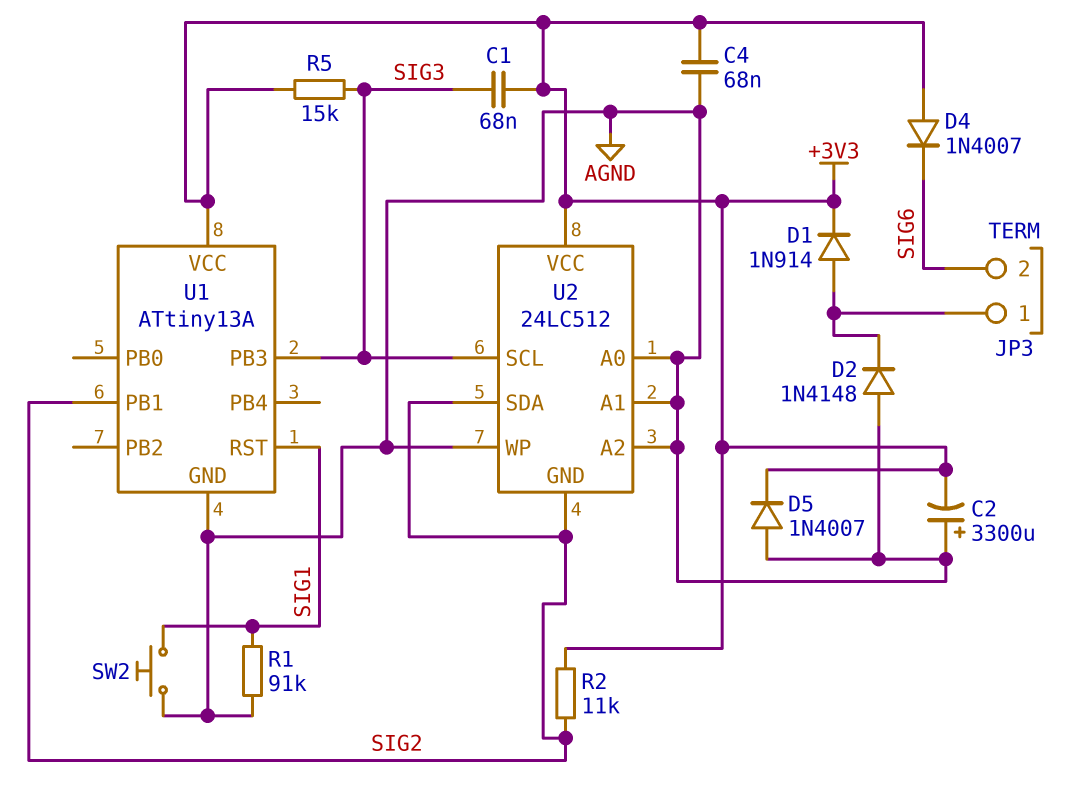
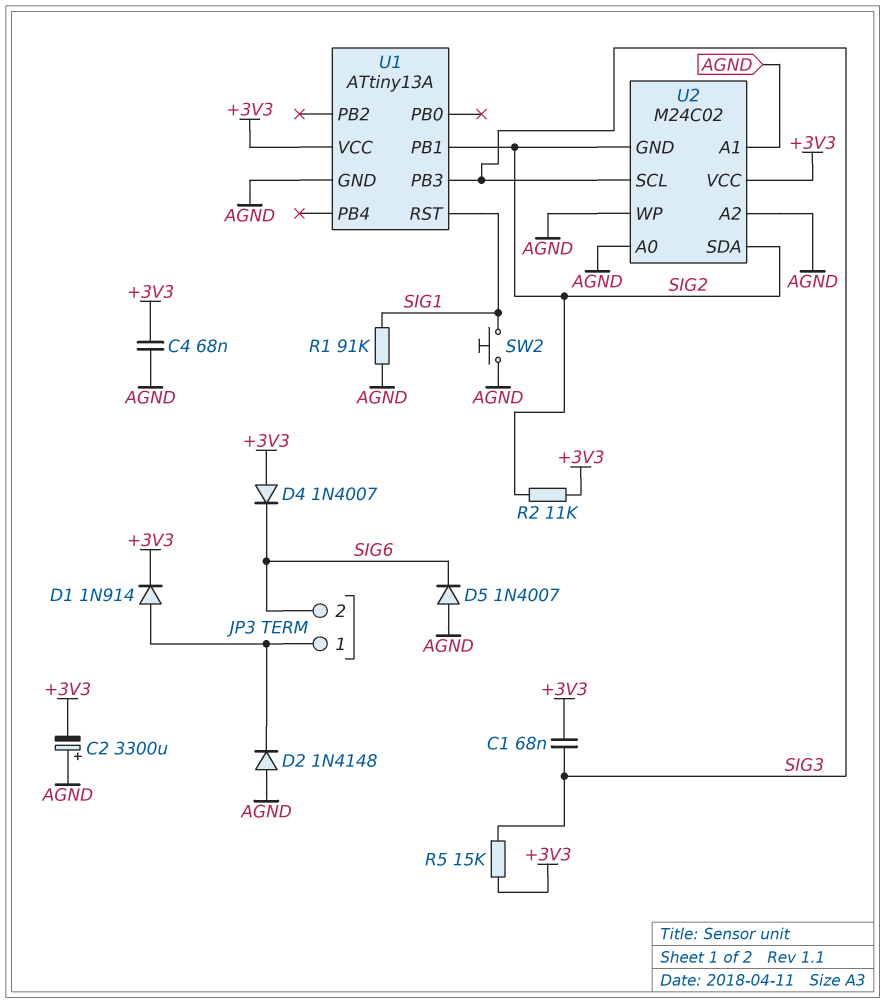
D5: diode 1N4007 (A AGND, K +3V3) -> diode 1N4007 (A AGND, K SIG6)
U2: 24LC512 -> M24C02

